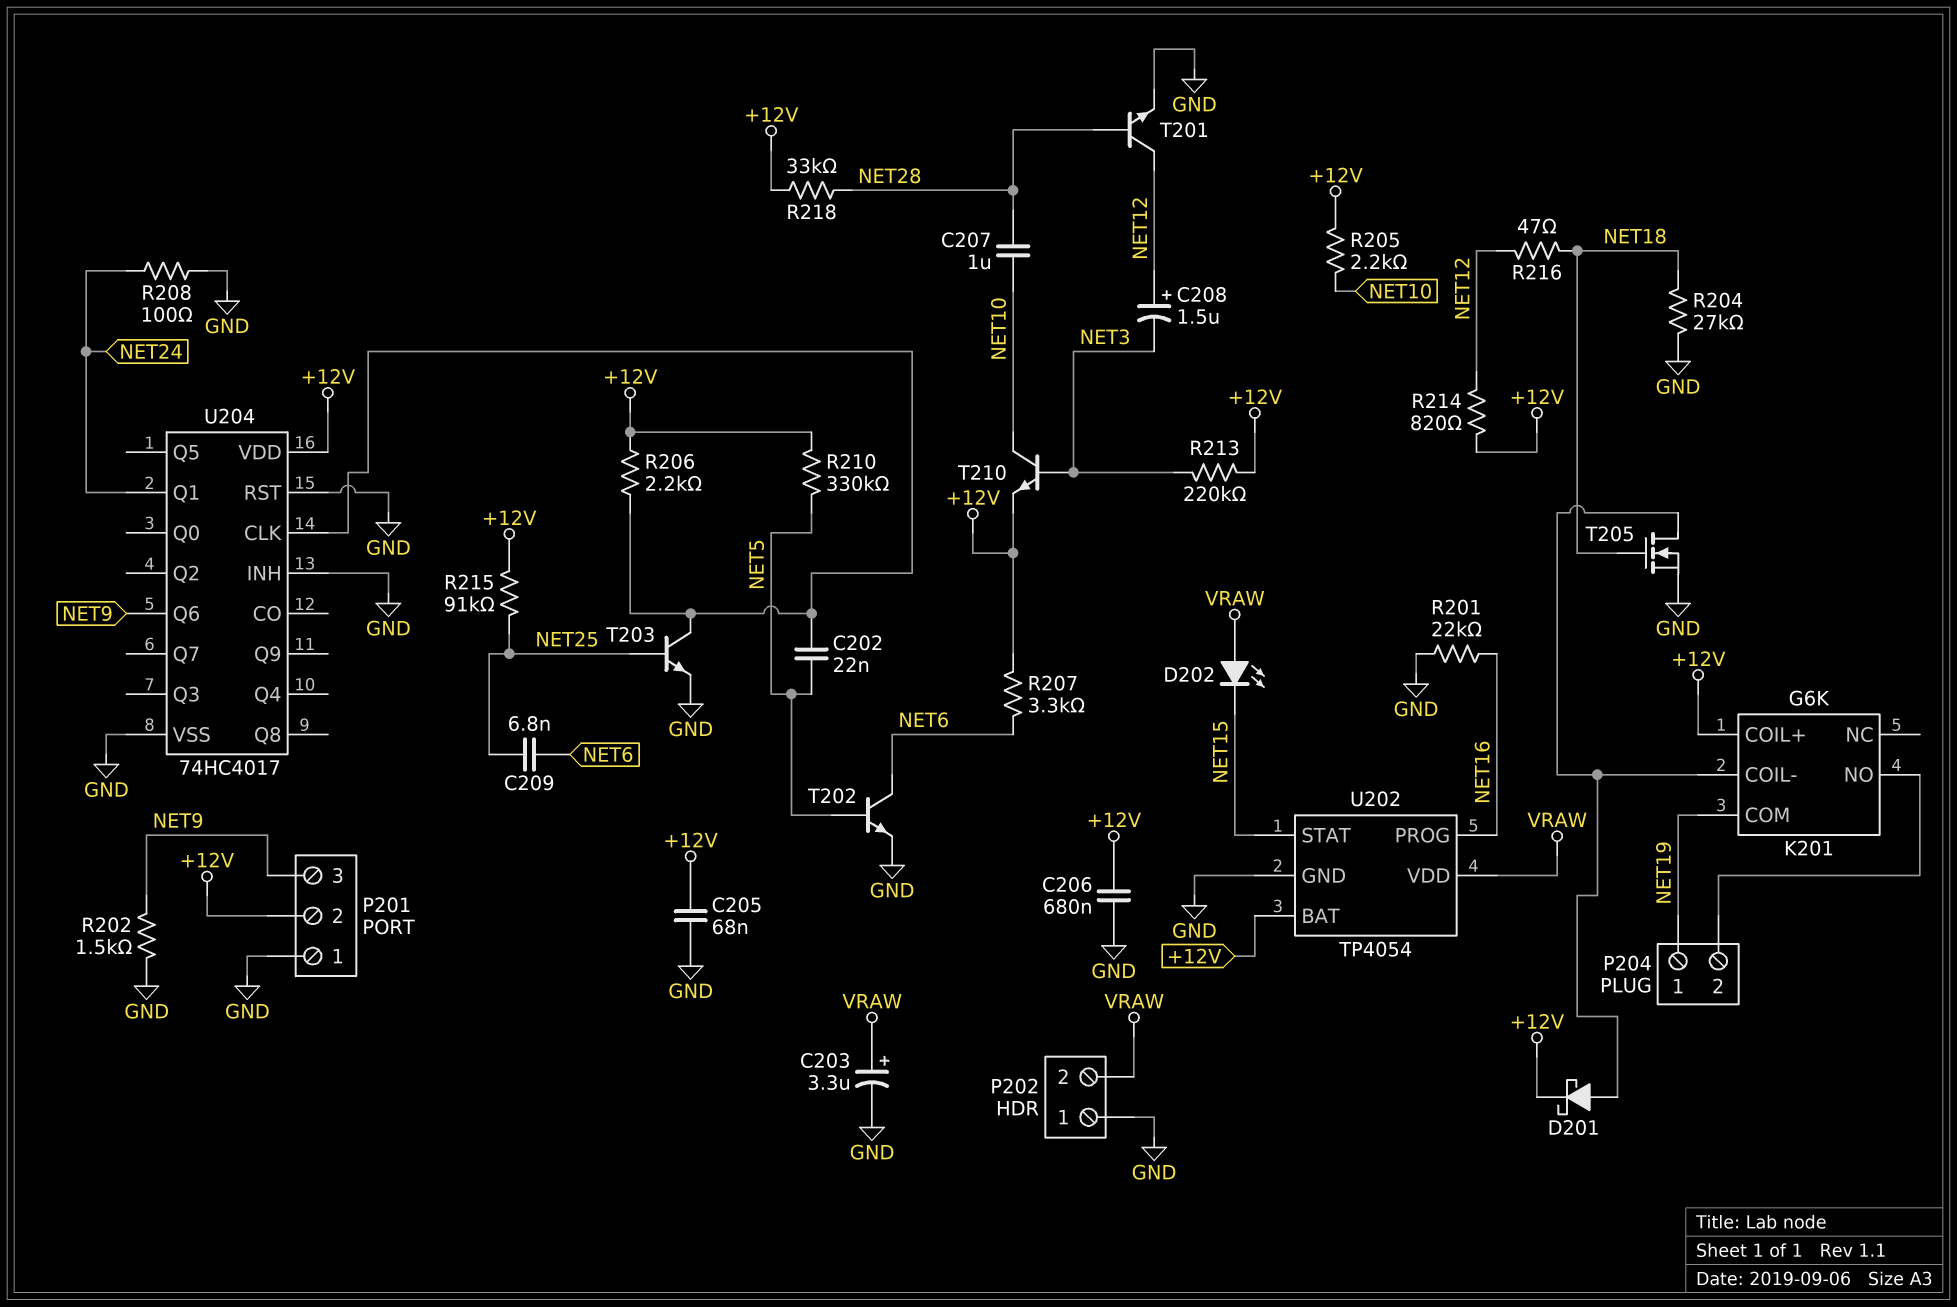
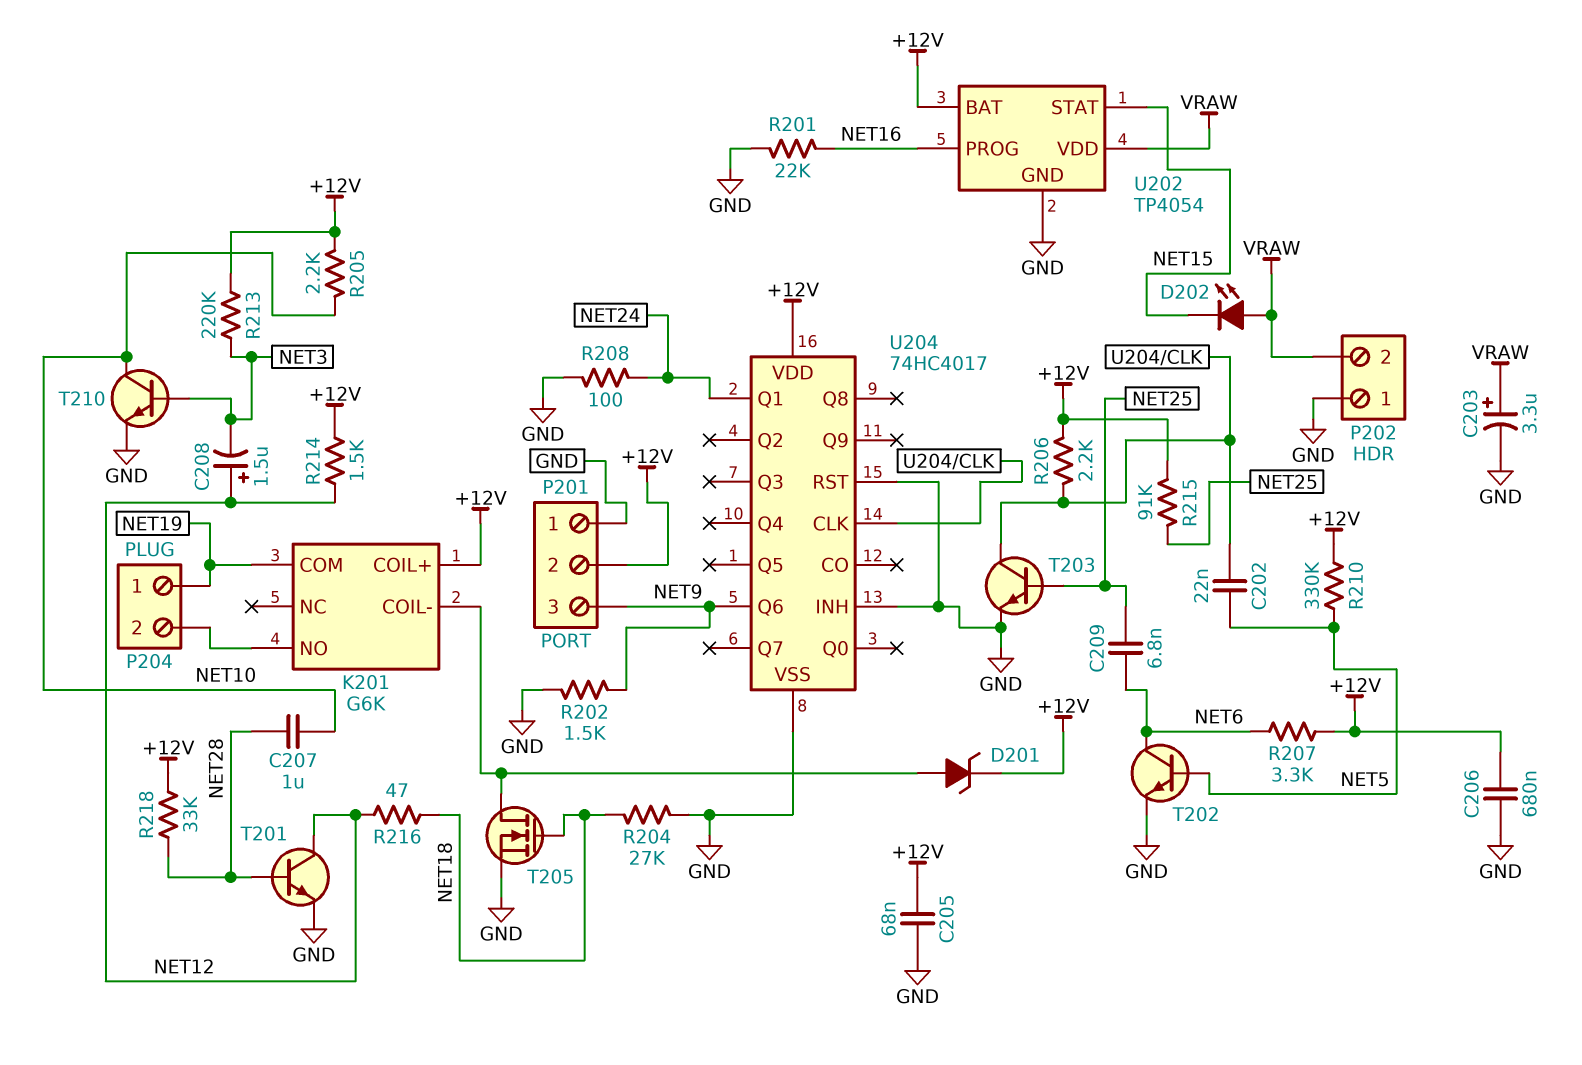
D201: schottky (A K201/COIL-, K +12V) -> zener (A K201/COIL-, K +12V)
R214: 820 (+12V, NET12) -> 1.5k (+12V, NET12)
T210: NPN (B NET3, C NET10, E +12V) -> NPN (B NET3, C NET10, E GND)

